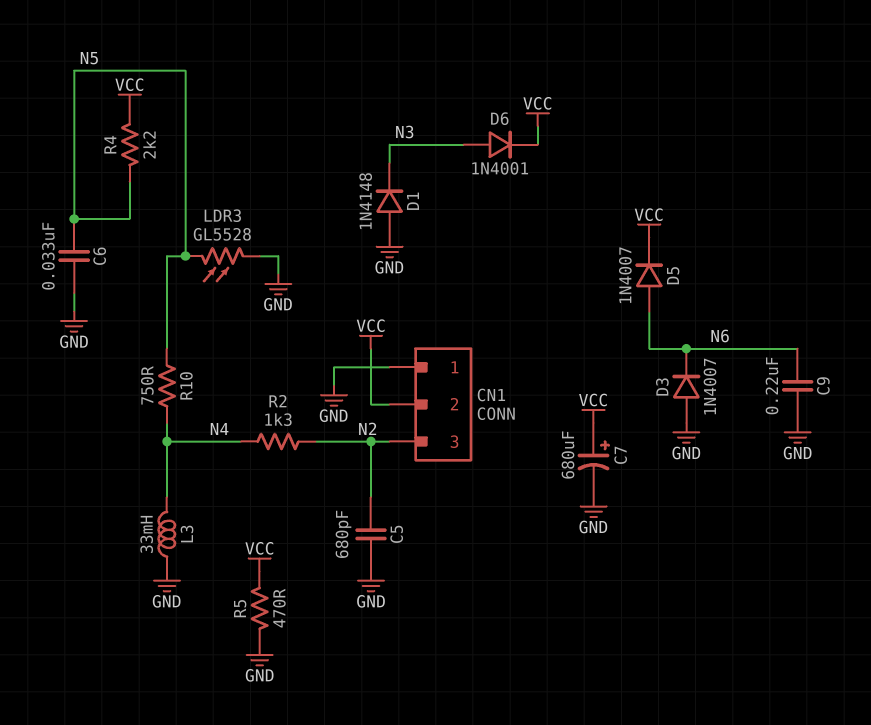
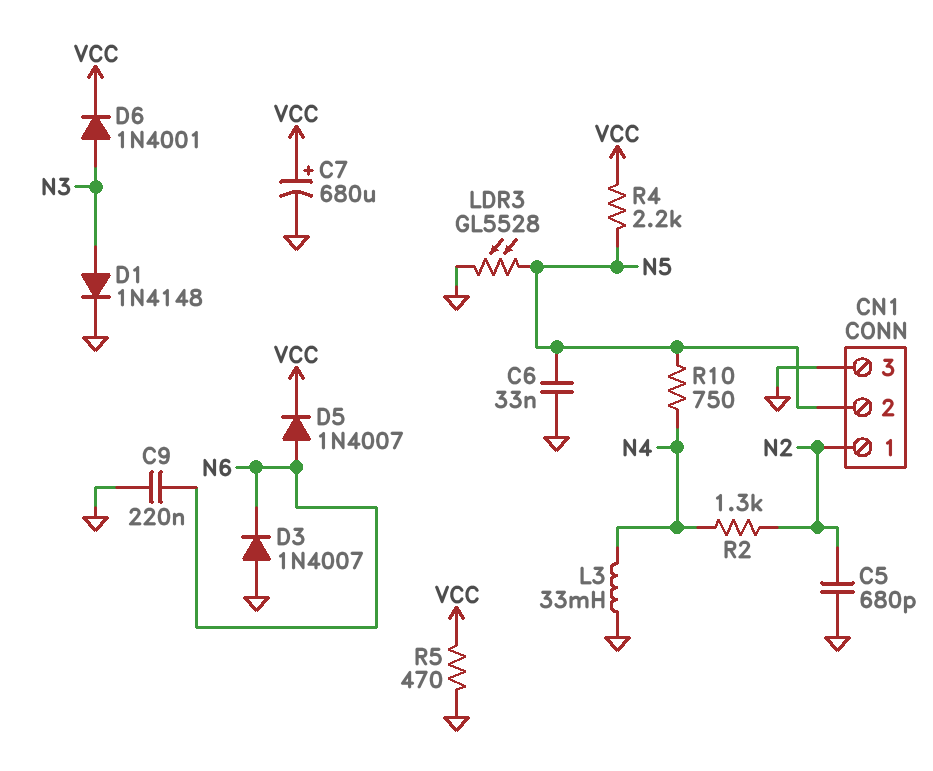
CN1 pin 1: GND -> N2
CN1 pin 2: VCC -> N5
CN1 pin 3: N2 -> GND
D1: diode 1N4148 (A GND, K N3) -> diode 1N4148 (A N3, K GND)

